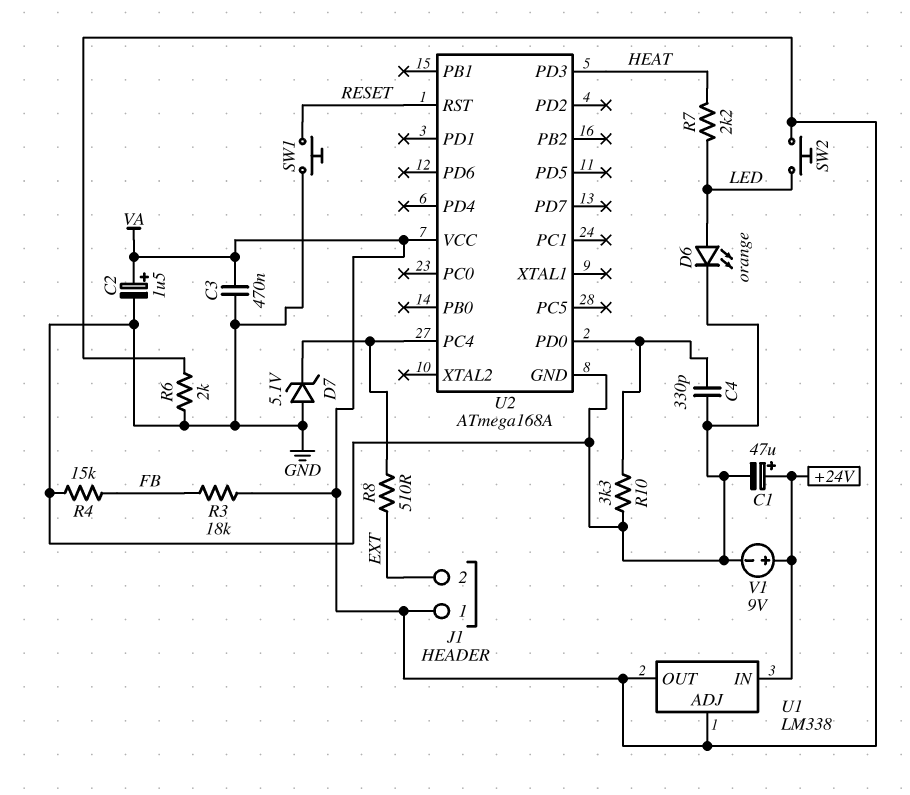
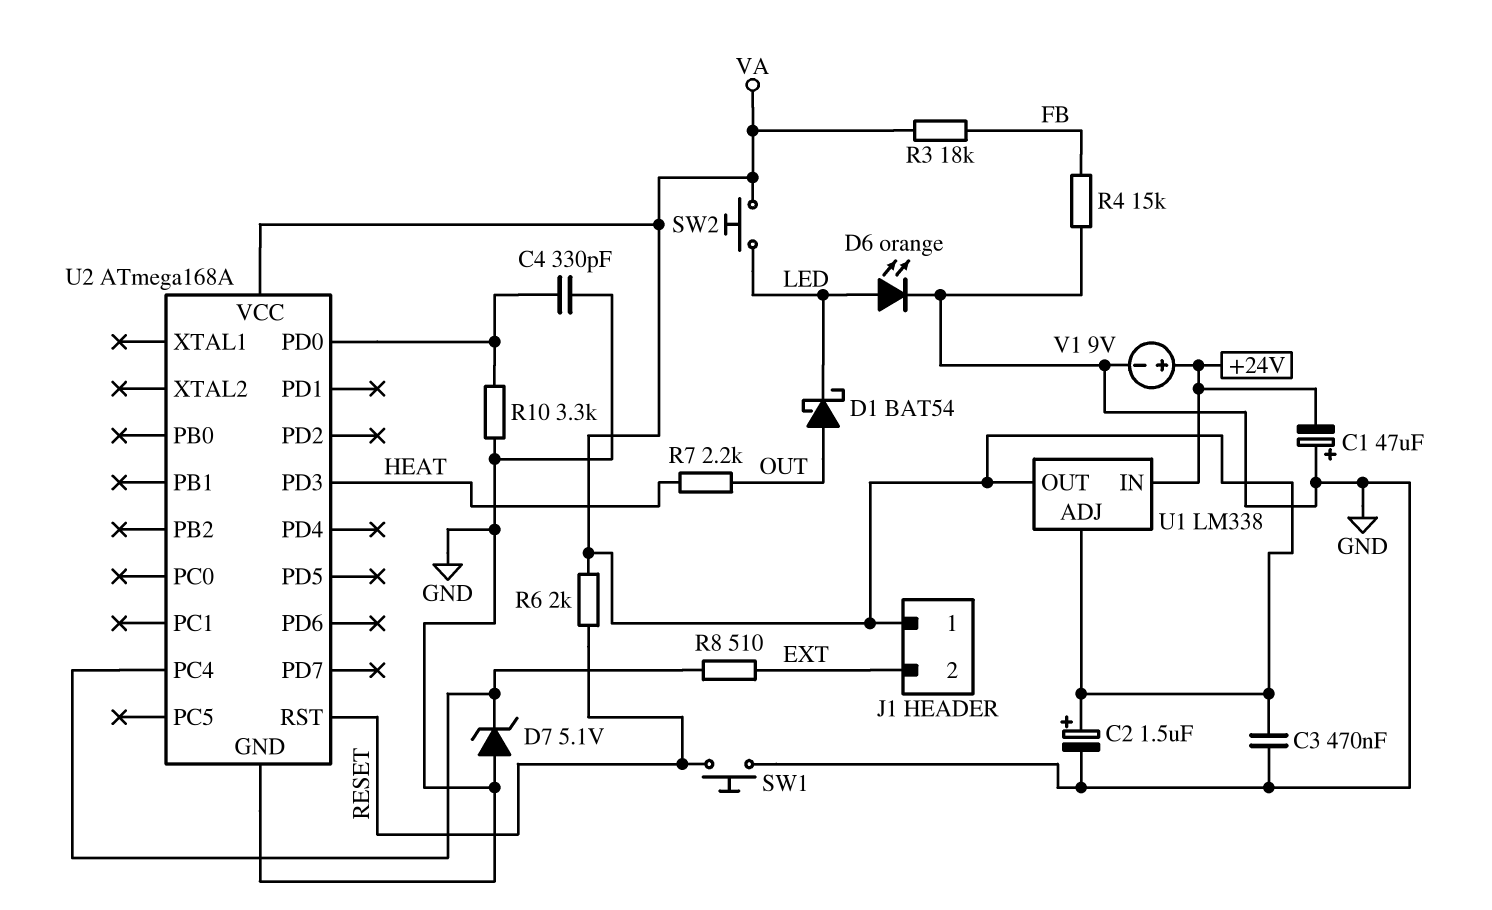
C1: 47uF (plus +24V, minus GND) -> 47uF (plus GND, minus +24V)
D1: none -> schottky BAT54 (A OUT, K LED)
R6: 2k (GND, VA) -> 2k (RESET, VA)
R7: 2.2k (HEAT, LED) -> 2.2k (HEAT, OUT)

